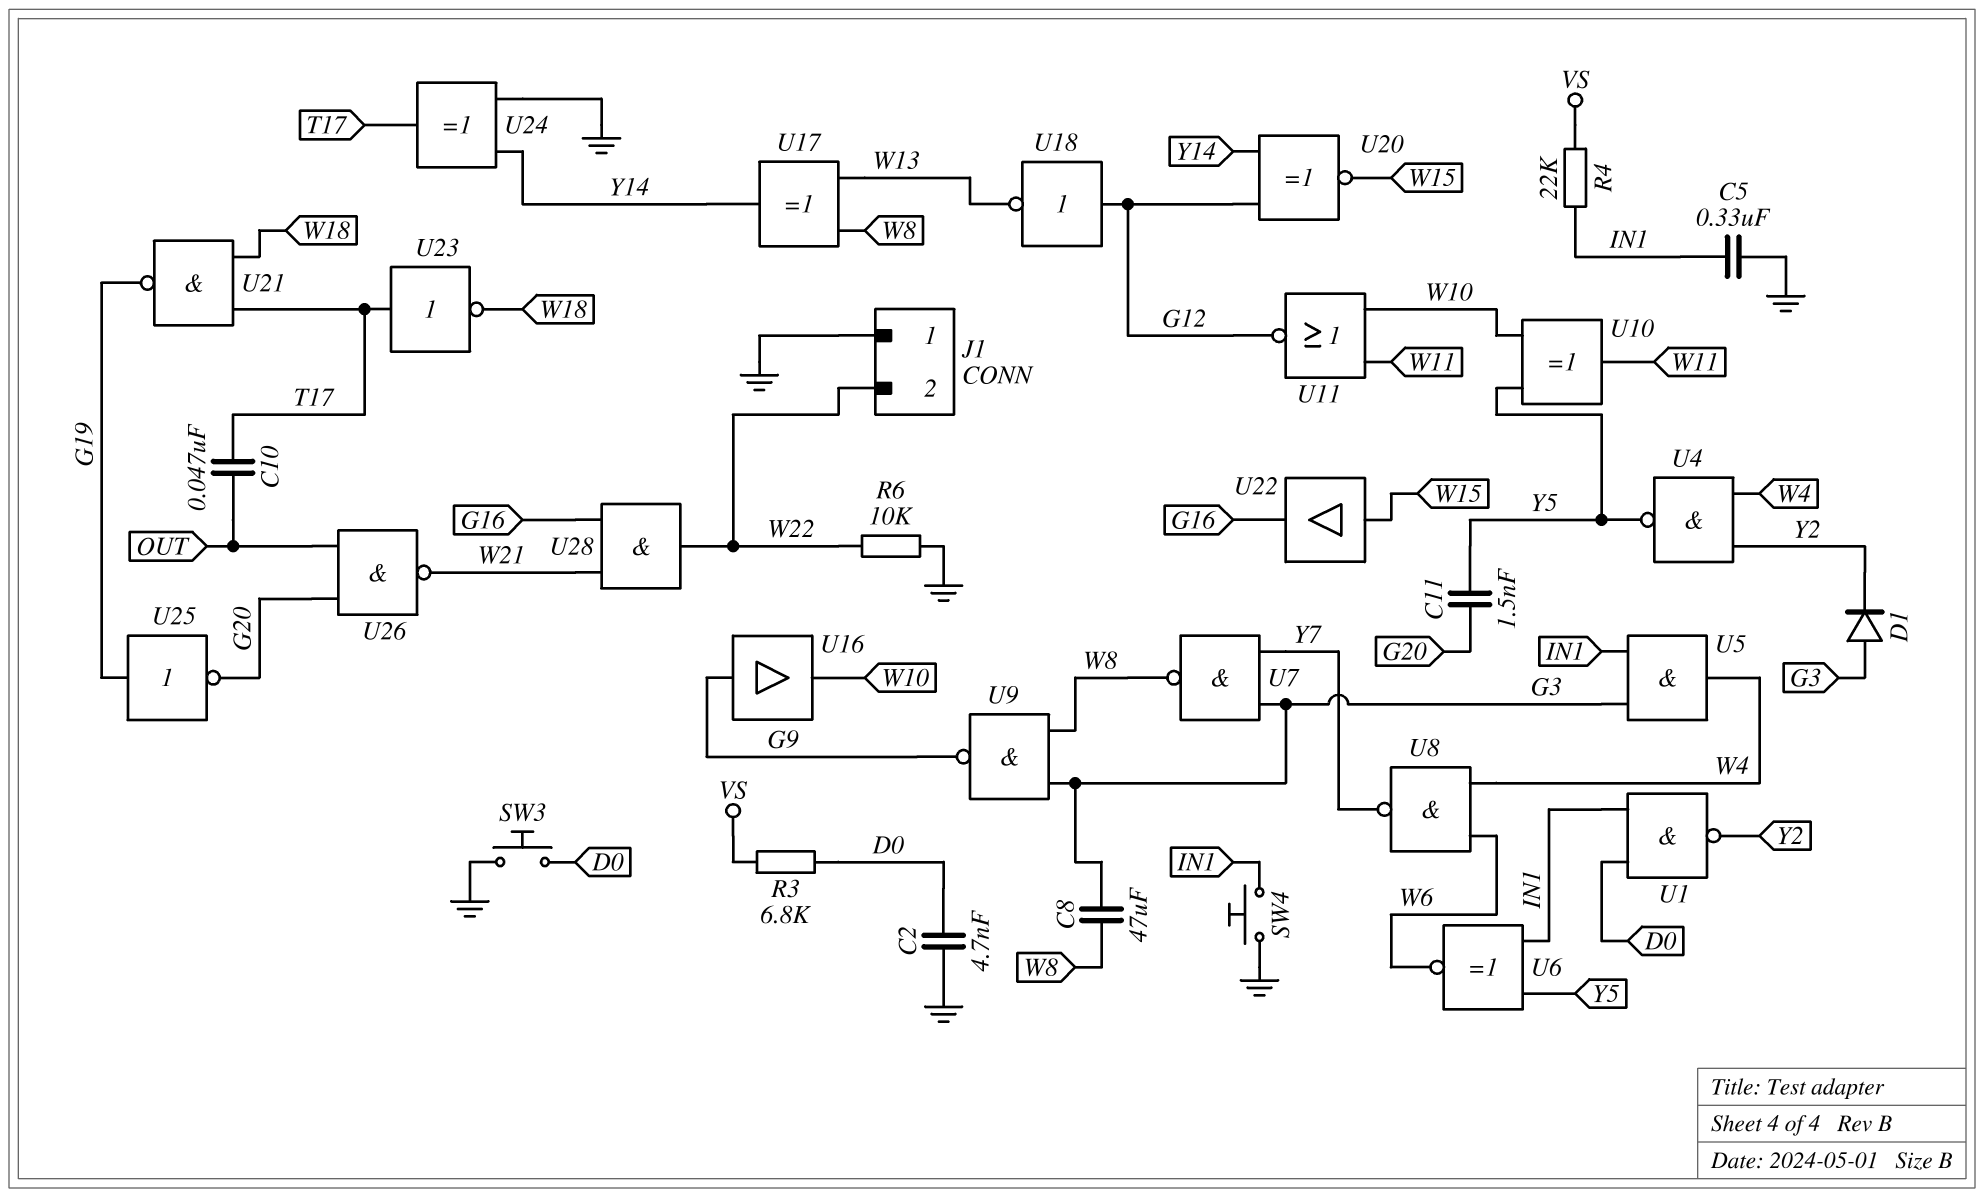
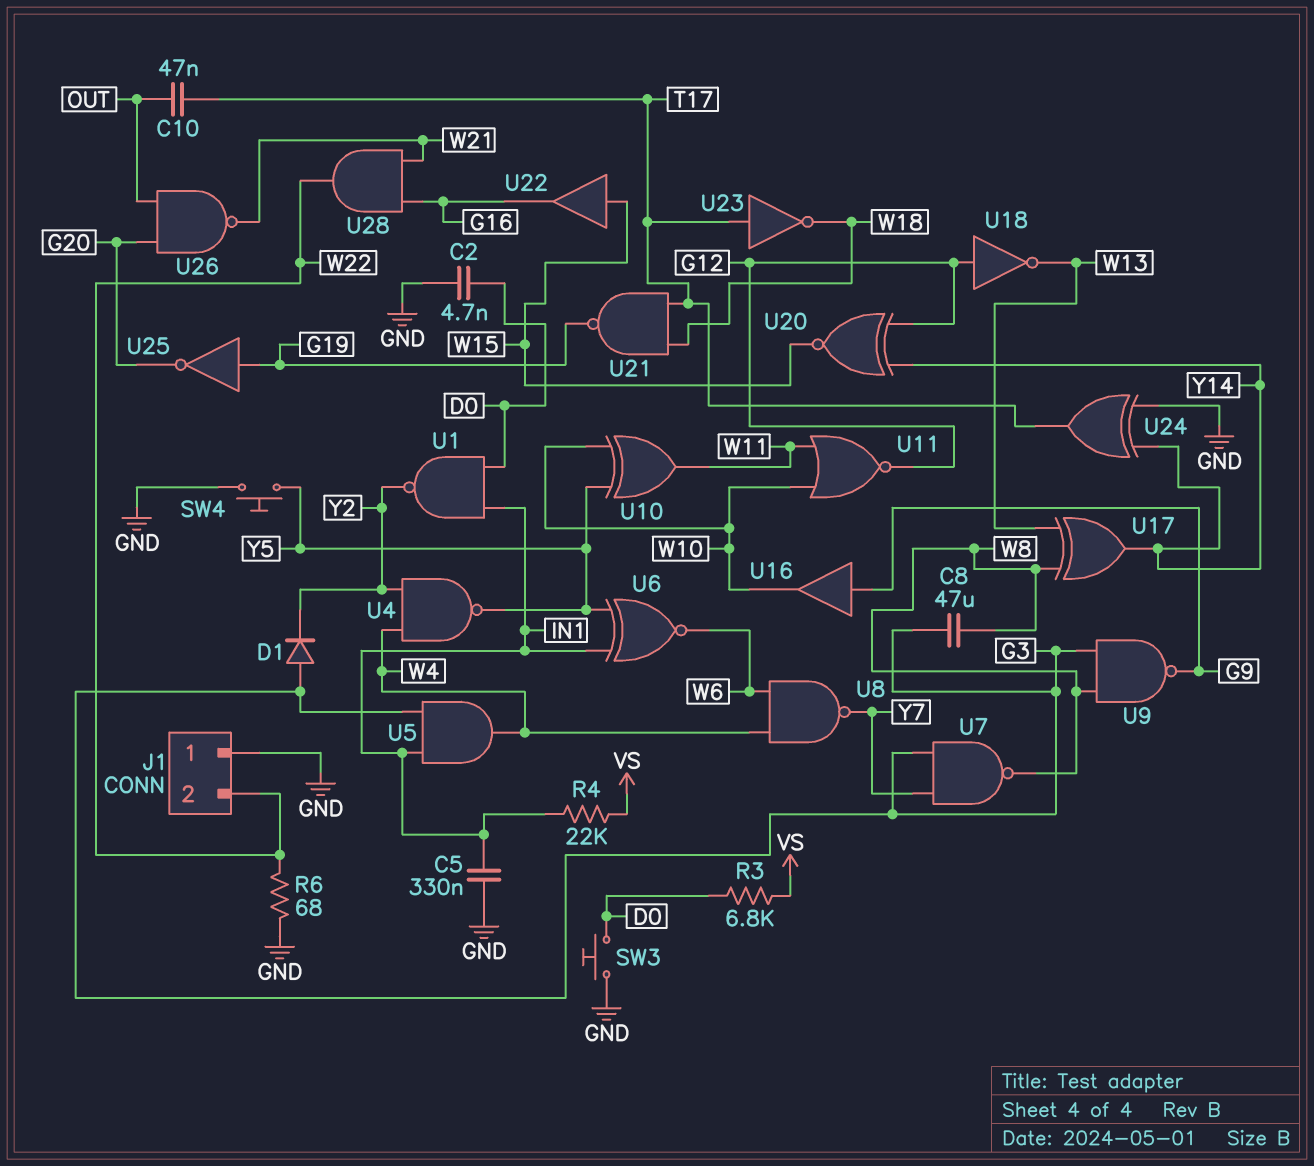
C11: 1.5nF (G20, Y5) -> none
R6: 10k (GND, W22) -> 68 (GND, W22)
SW4: button (GND, IN1) -> button (GND, Y5)

